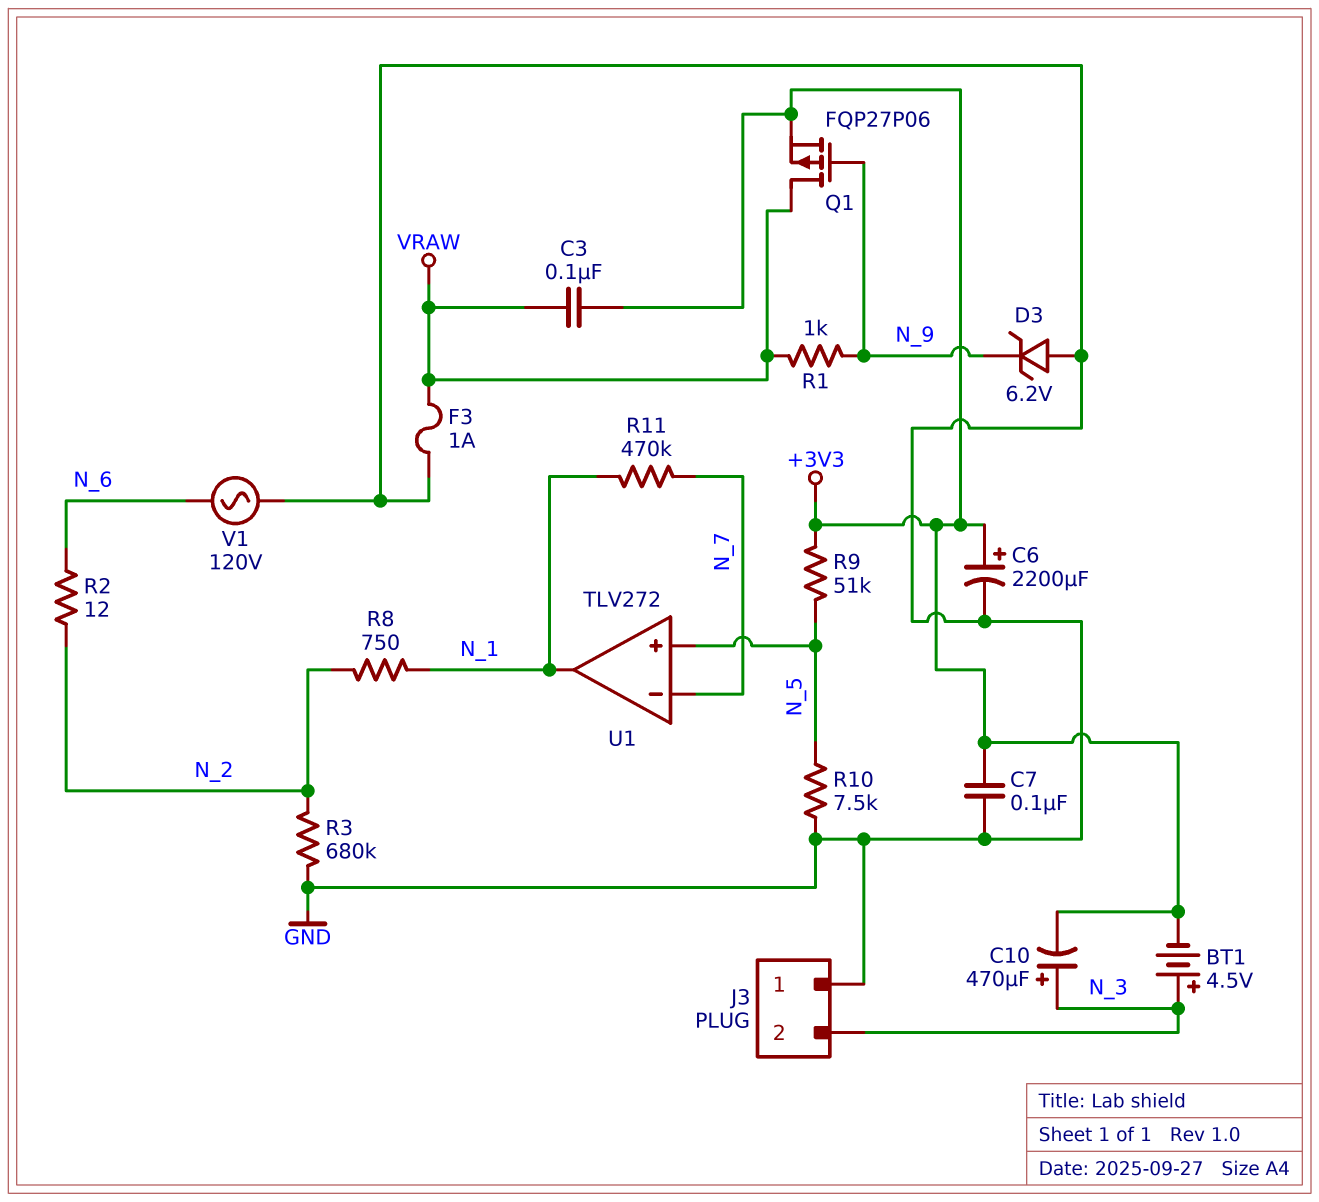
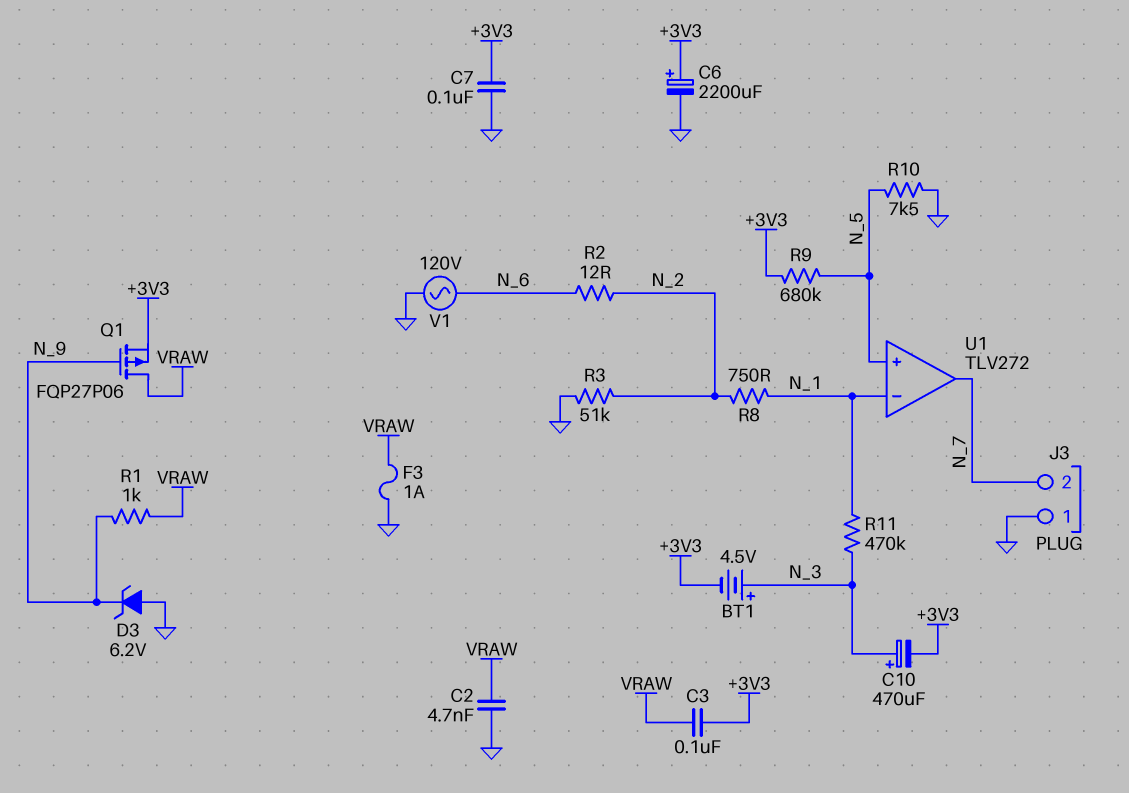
C2: none -> 4.7nF (GND, VRAW)
J3 pin 2: N_3 -> N_7
R3: 680k (GND, N_2) -> 51k (GND, N_2)
R9: 51k (+3V3, N_5) -> 680k (+3V3, N_5)
R11: 470k (N_1, N_7) -> 470k (N_1, N_3)
U1 pin in-: N_7 -> N_1
U1 pin out: N_1 -> N_7

